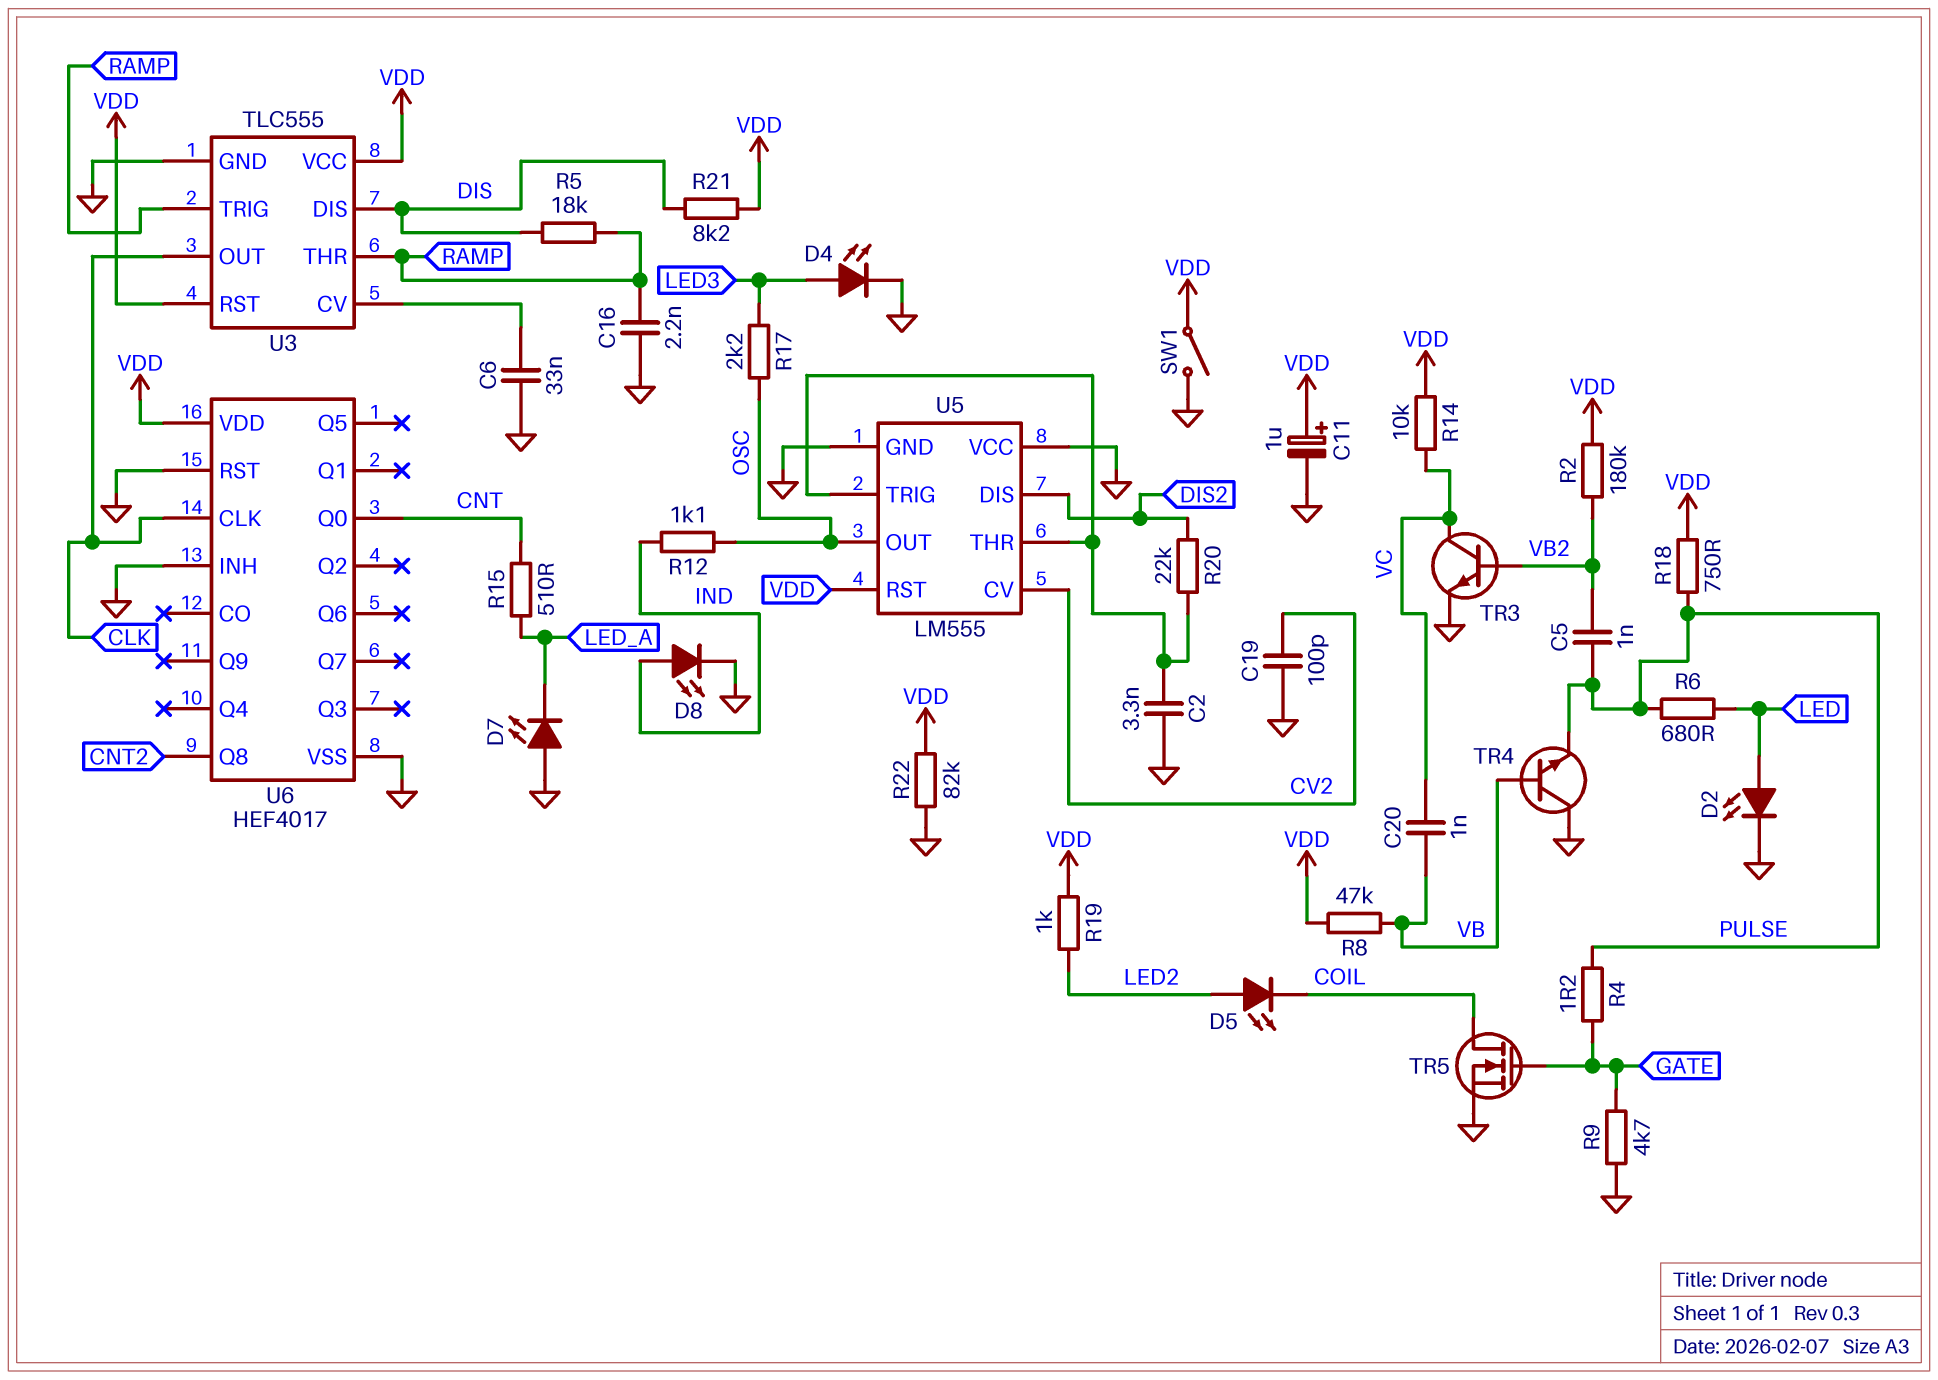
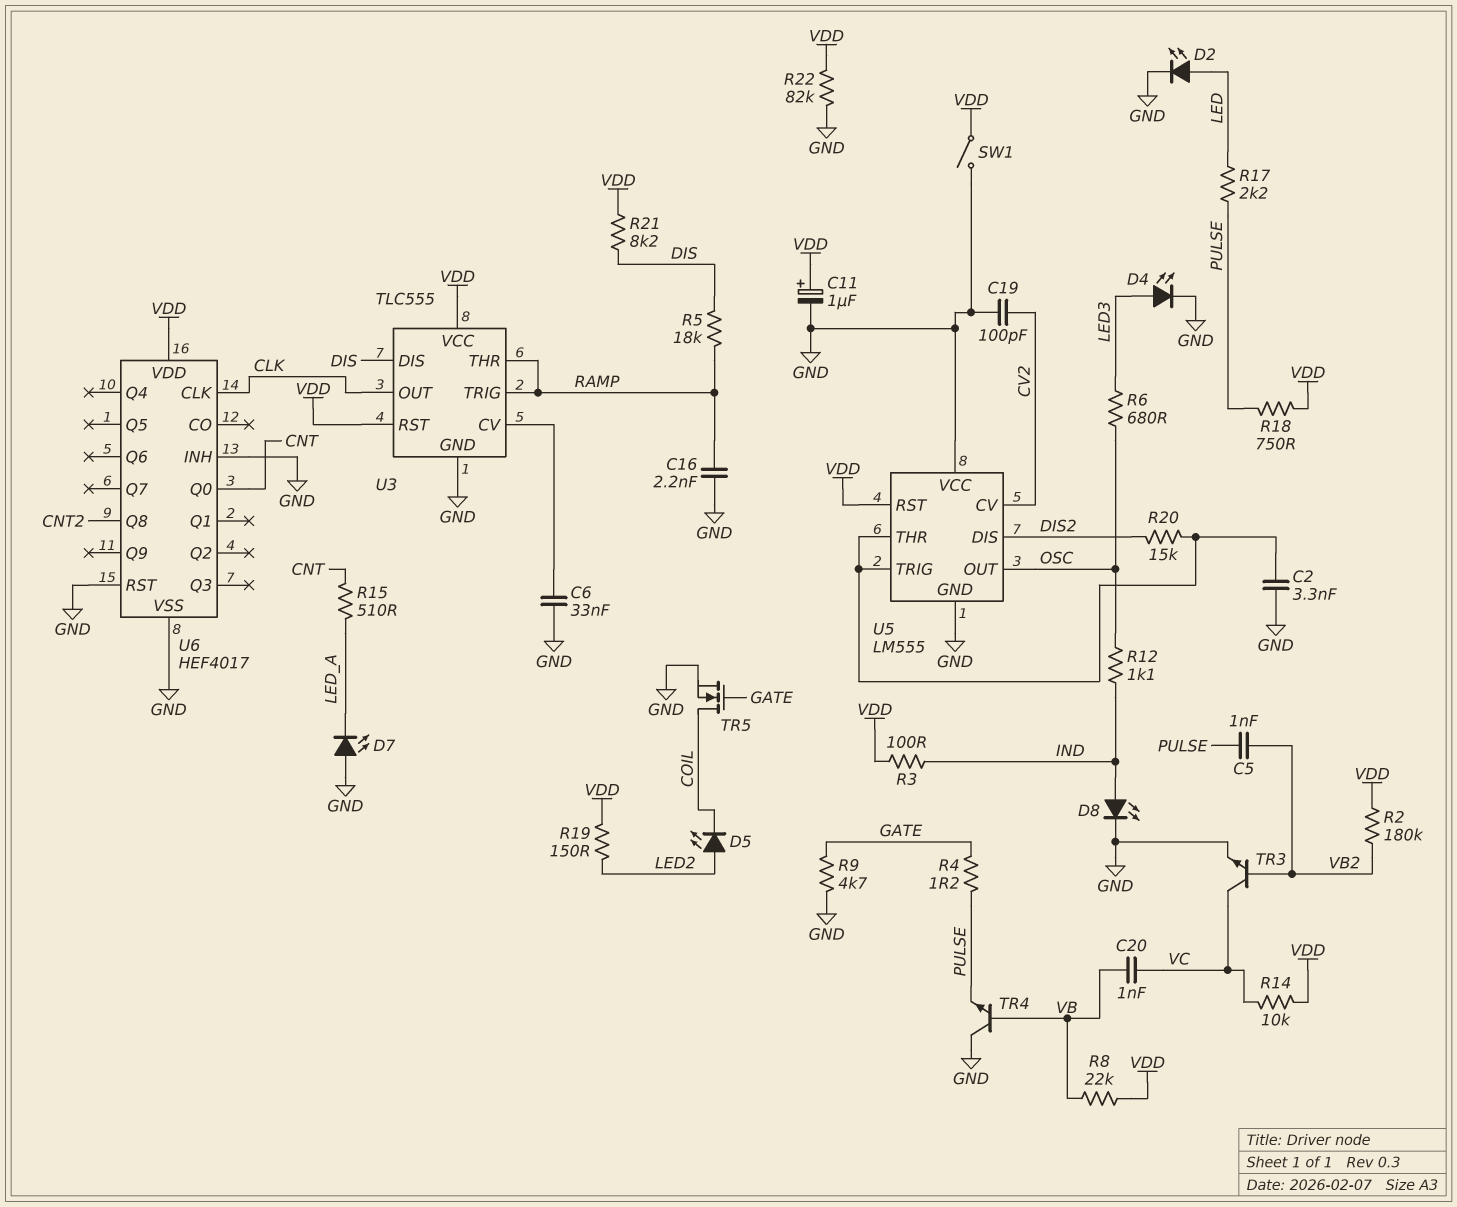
R3: none -> 100 (IND, VDD)
R6: 680 (LED, PULSE) -> 680 (LED3, OSC)
R8: 47k (VB, VDD) -> 22k (VB, VDD)
R17: 2.2k (LED3, OSC) -> 2.2k (LED, PULSE)
R19: 1k (LED2, VDD) -> 150 (LED2, VDD)
R20: 22k (DIS2, U5/THR) -> 15k (DIS2, U5/THR)

